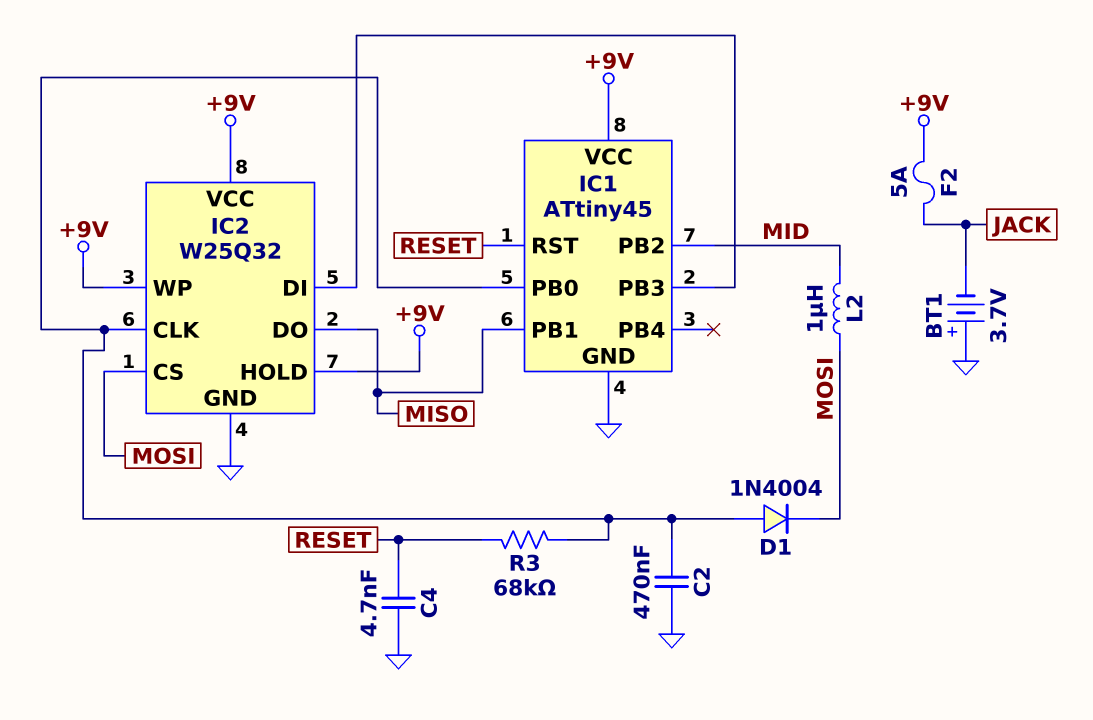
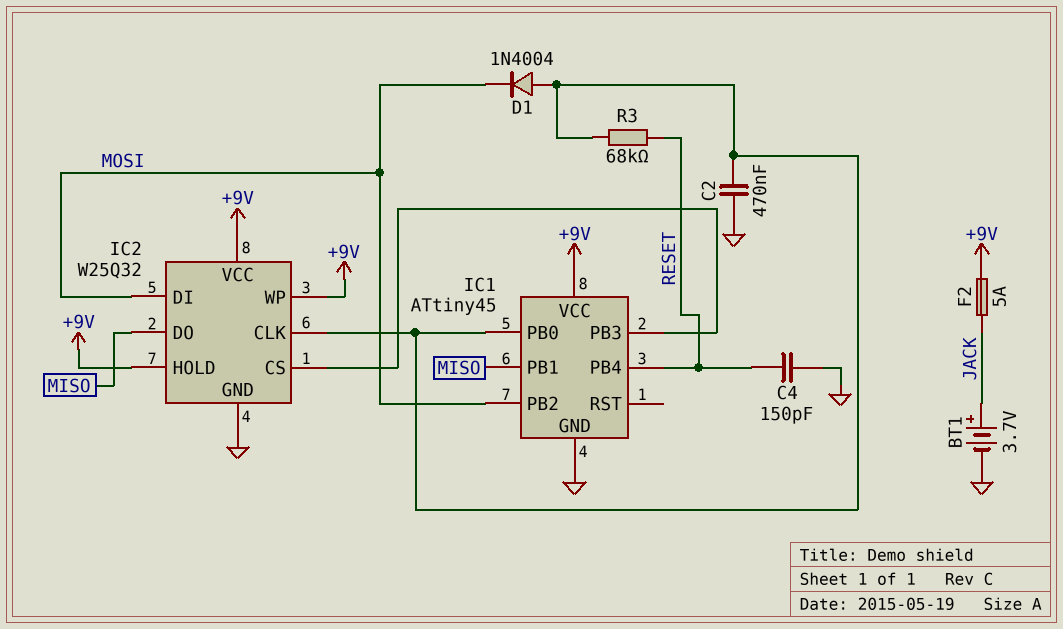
BT1: 3.7V (plus GND, minus JACK) -> 3.7V (plus JACK, minus GND)
C4: 4.7nF (GND, RESET) -> 150pF (GND, RESET)
IC1 pin PB2: MID -> MOSI
IC1 pin PB4: none -> RESET
IC1 pin RST: RESET -> none
IC2 pin CS: MOSI -> IC1/PB3
IC2 pin DI: IC1/PB3 -> MOSI
L2: 1uH (MID, MOSI) -> none

